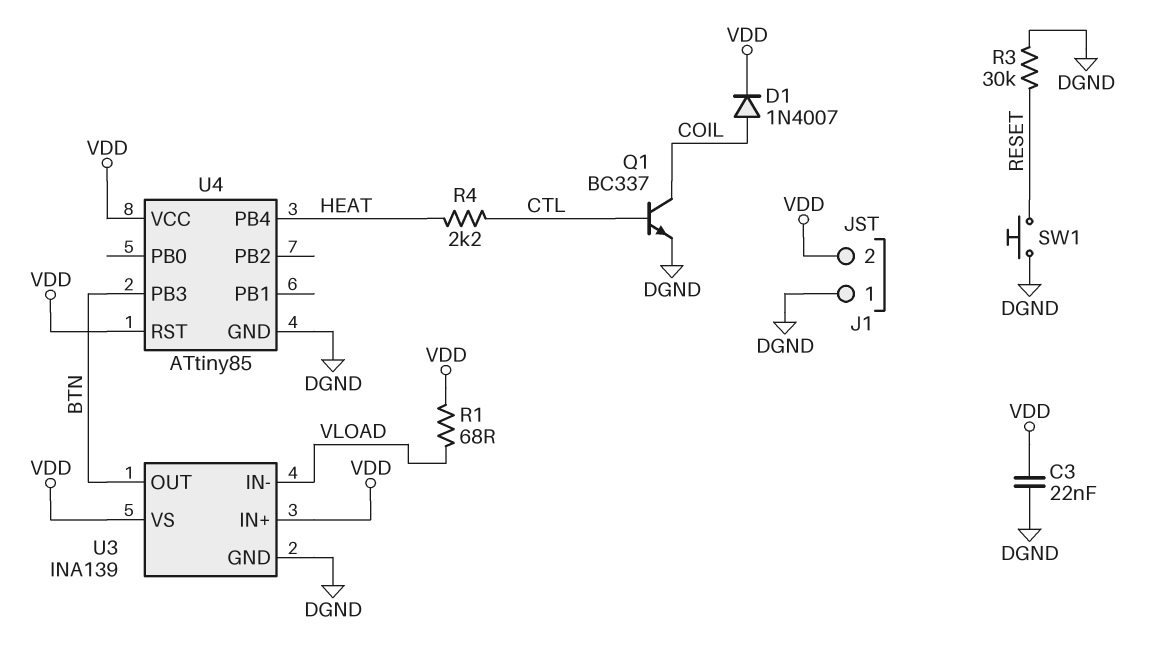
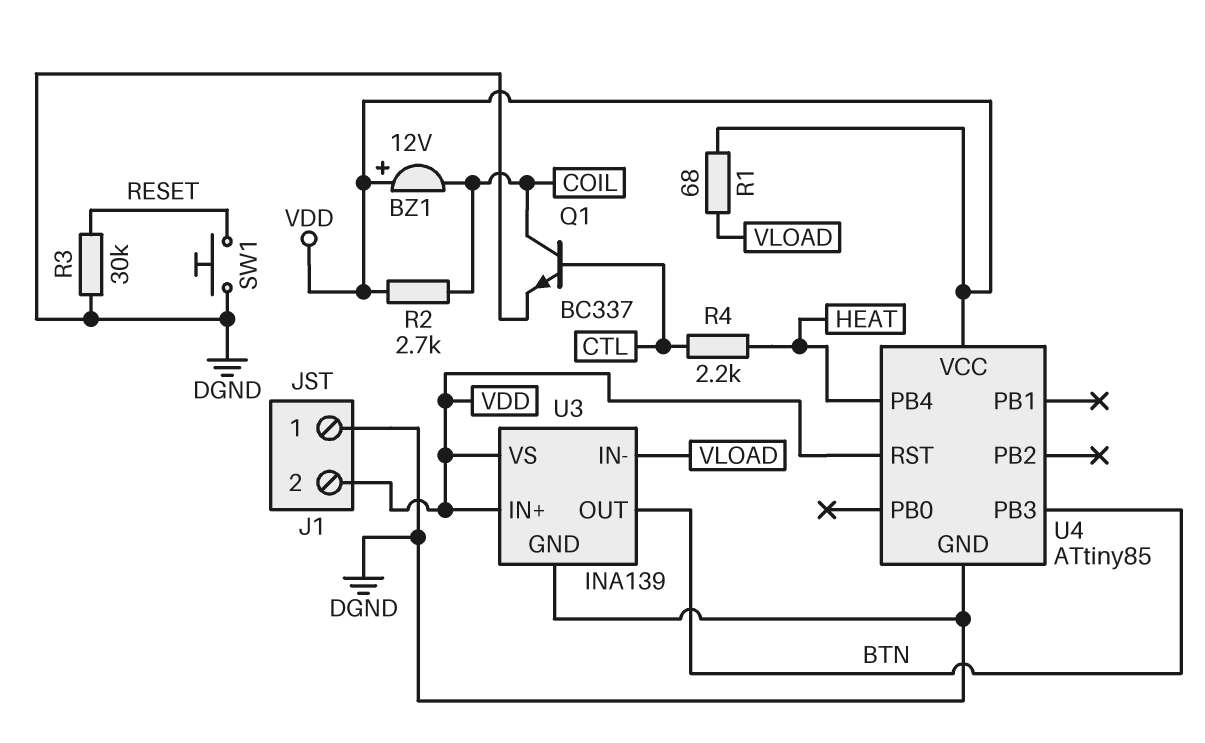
BZ1: none -> buzzer 12V (plus VDD, minus COIL)
C3: 22nF (DGND, VDD) -> none
D1: diode 1N4007 (A COIL, K VDD) -> none
R2: none -> 2.7k (COIL, VDD)

